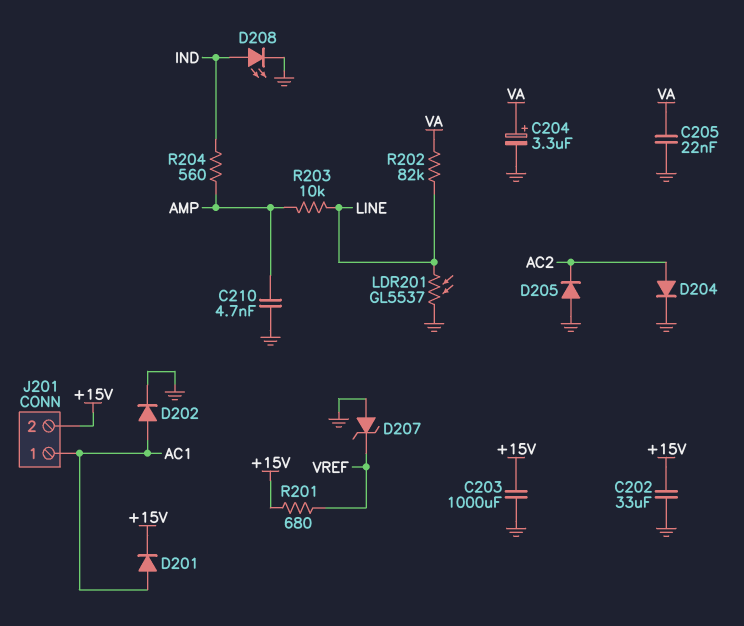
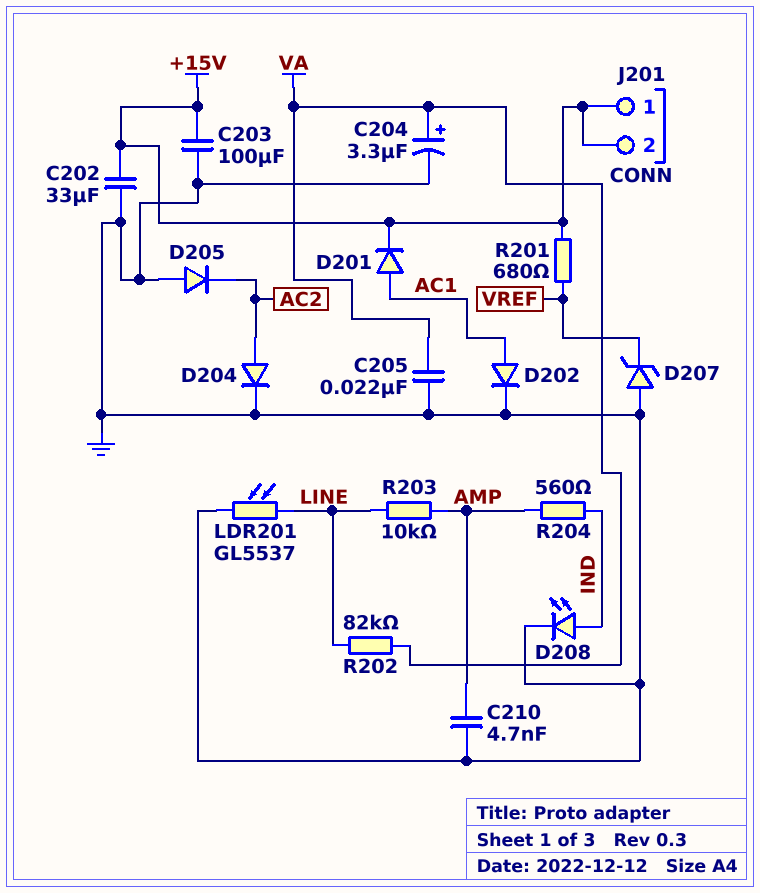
C203: 1000uF (+15V, GND) -> 100uF (+15V, GND)
J201 pin 1: AC1 -> +15V

